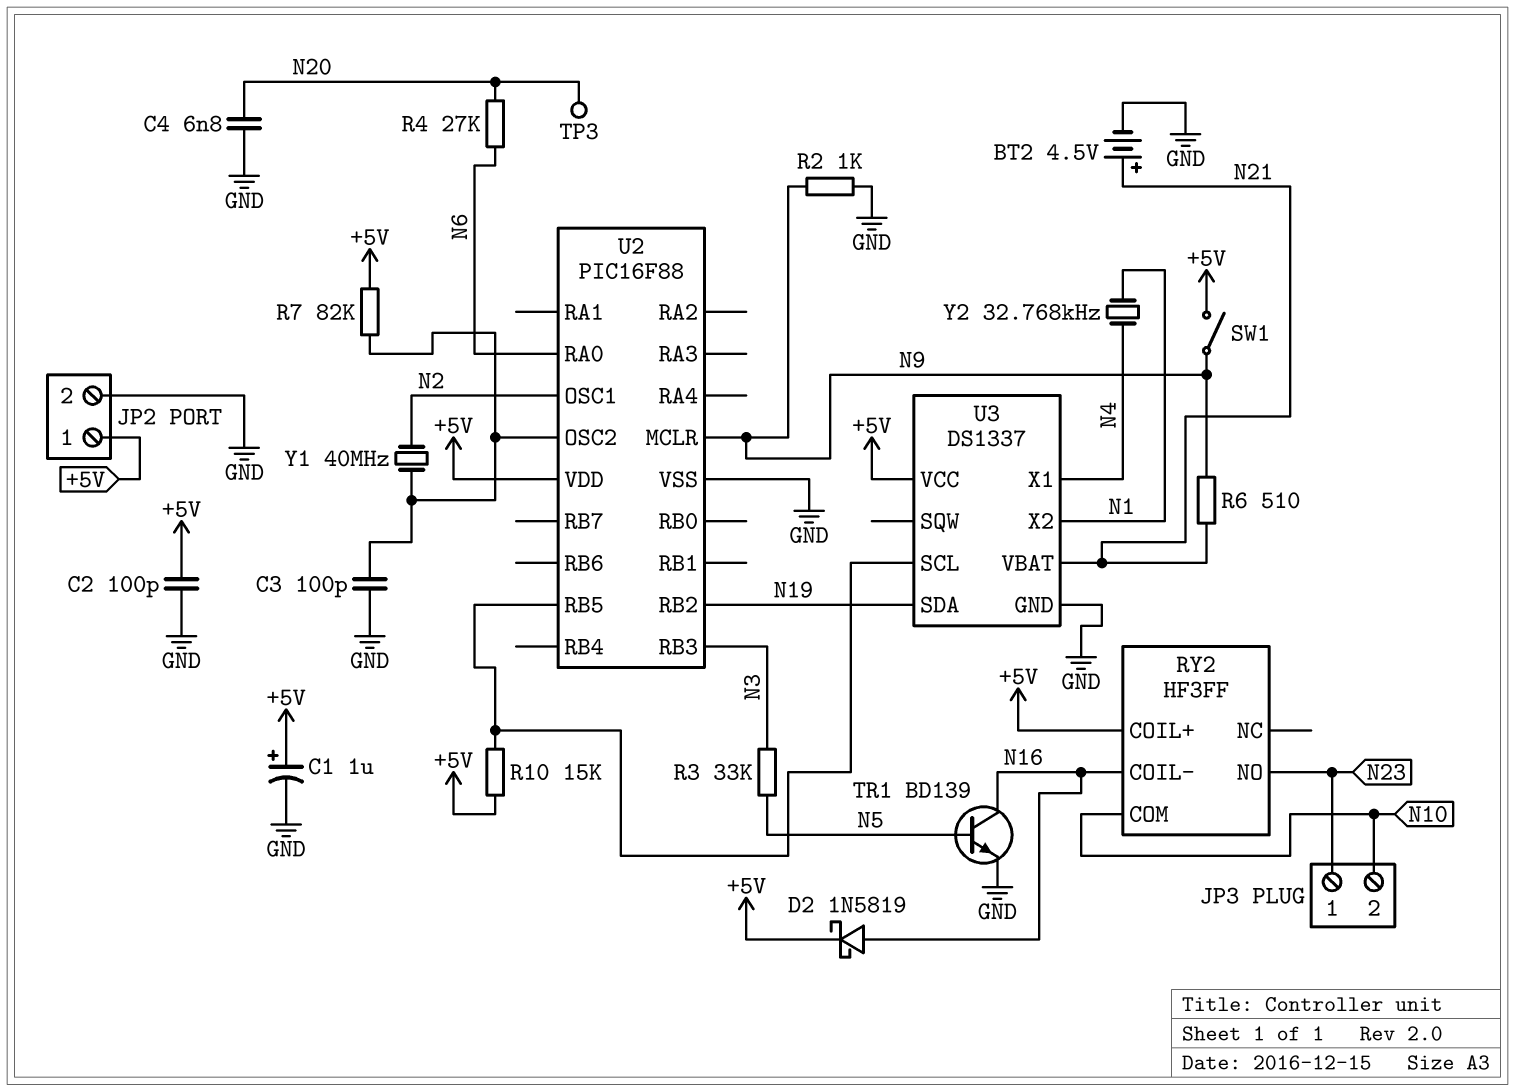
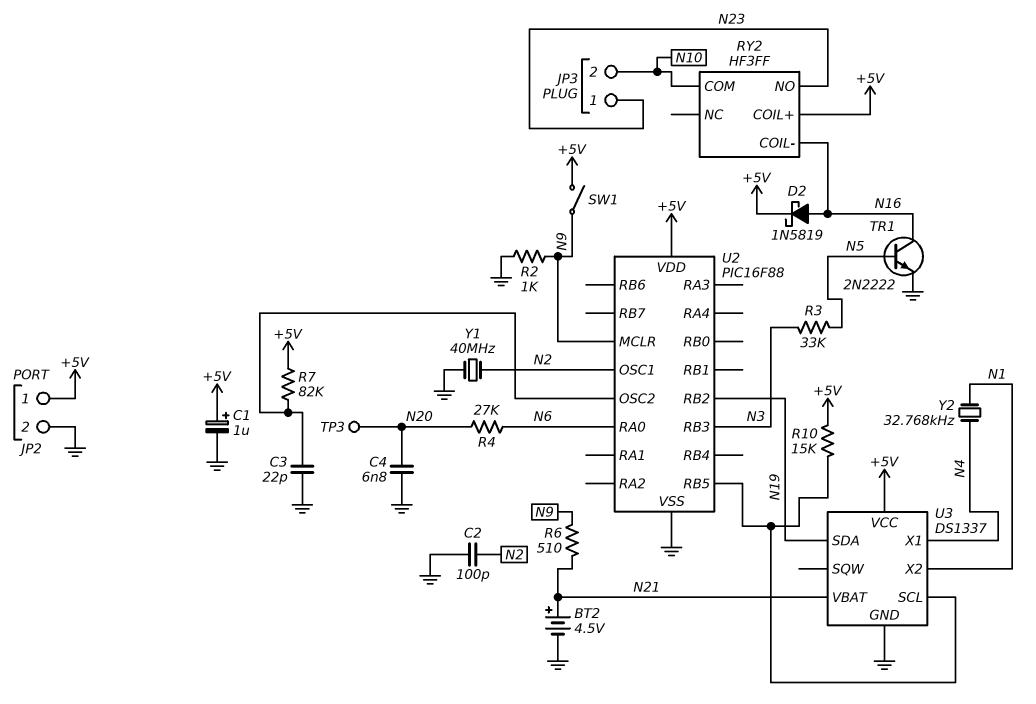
C2: 100pF (+5V, GND) -> 100pF (GND, N2)
C3: 100pF (GND, U2/OSC2) -> 22pF (GND, U2/OSC2)
TR1: NPN BD139 (B N5, C N16, E GND) -> NPN 2N2222 (B N5, C N16, E GND)
Y1: 40MHz (N2, U2/OSC2) -> 40MHz (GND, N2)

